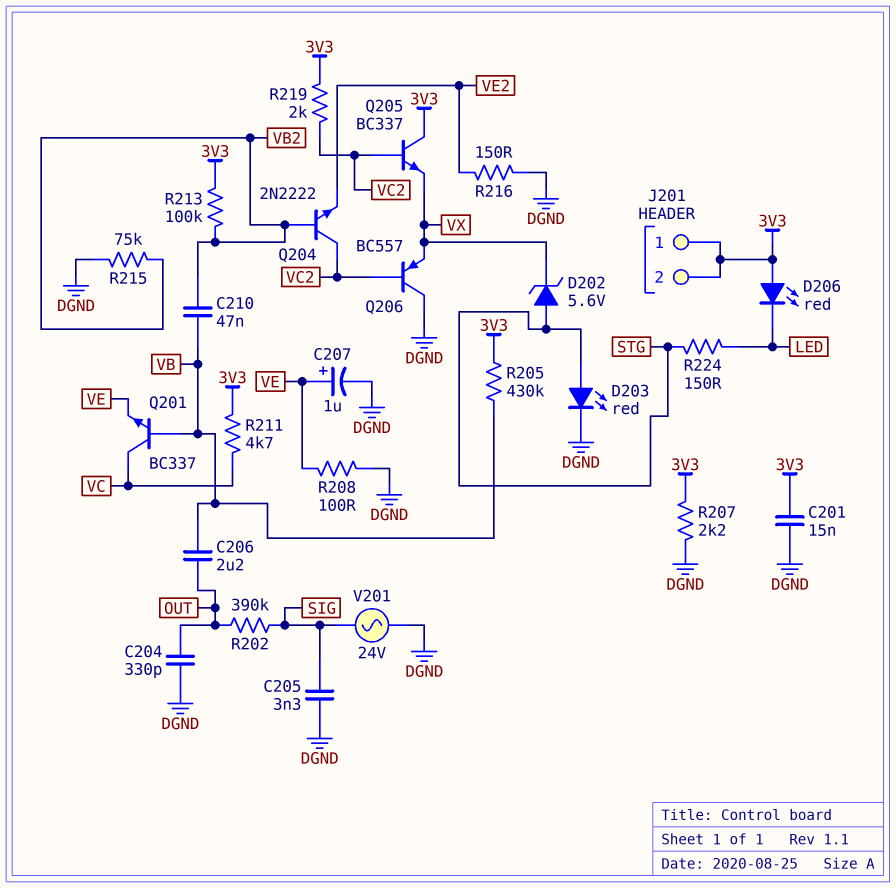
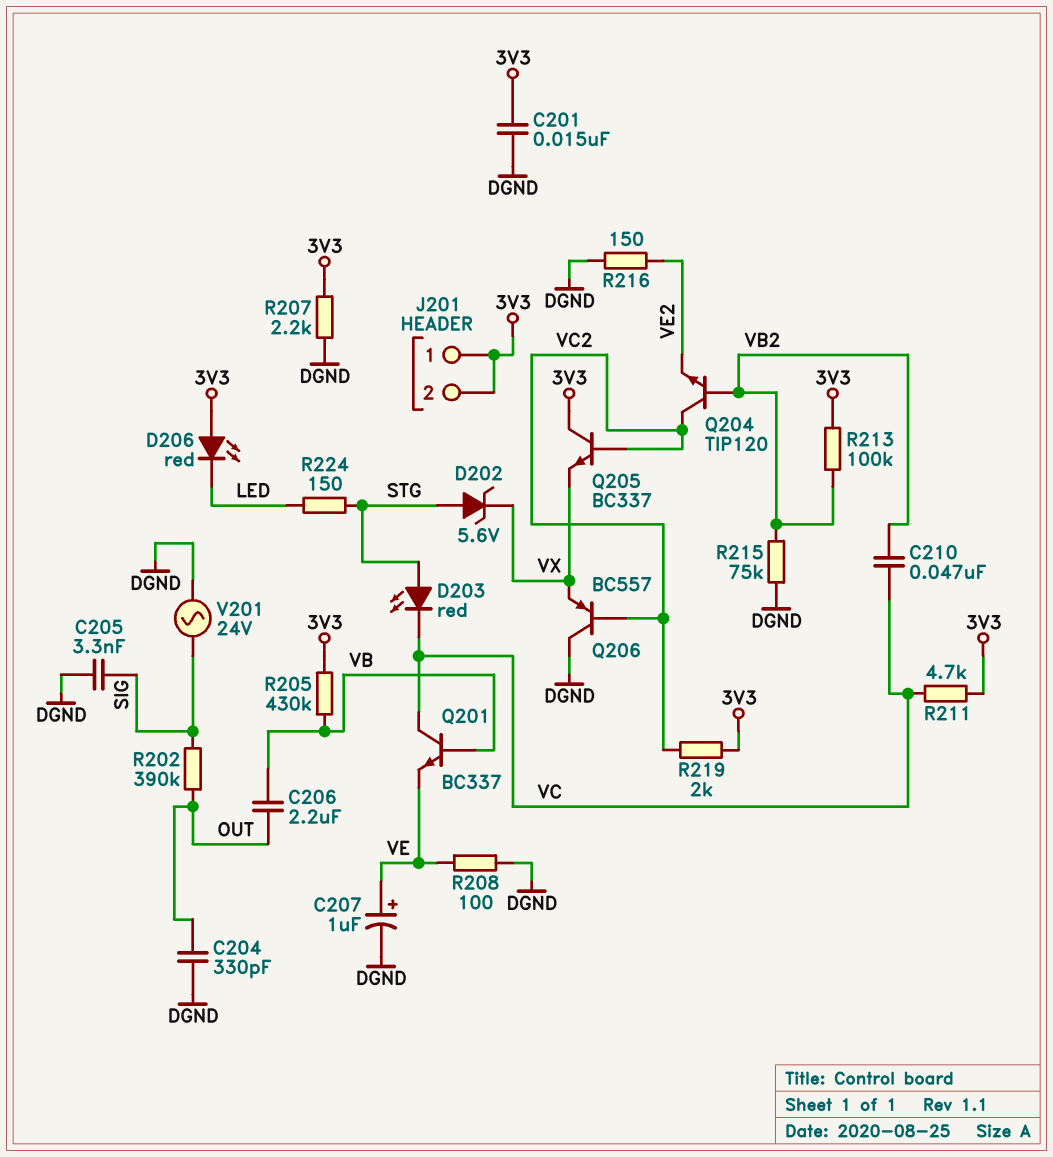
C210: 47nF (VB, VB2) -> 47nF (VB2, VC)
D203: LED red (A STG, K DGND) -> LED red (A STG, K VC)
Q204: NPN 2N2222 (B VB2, C VC2, E VE2) -> NPN TIP120 (B VB2, C VC2, E VE2)

